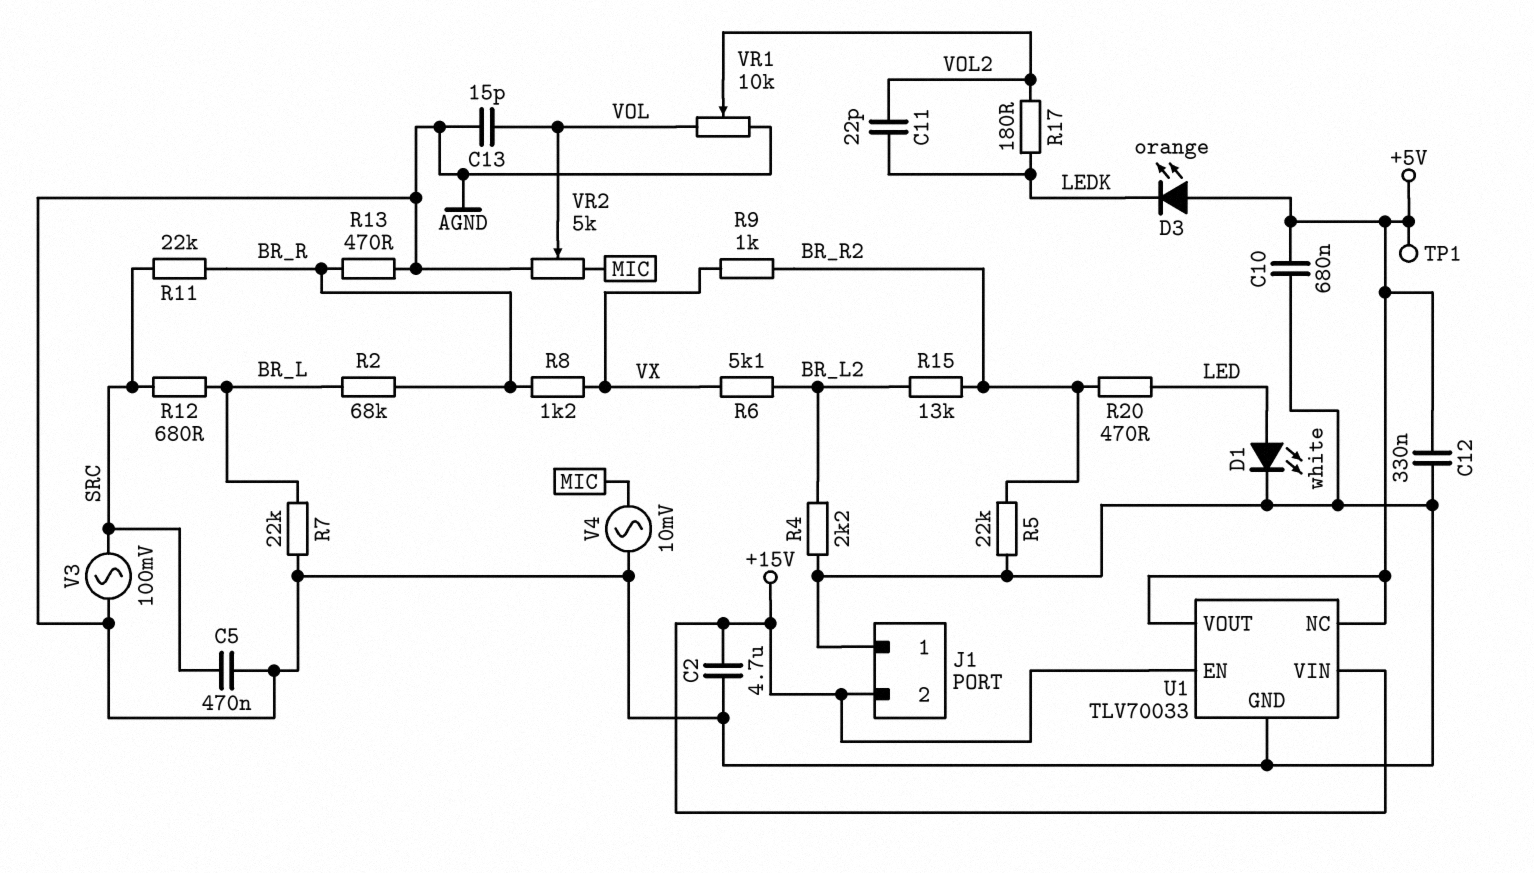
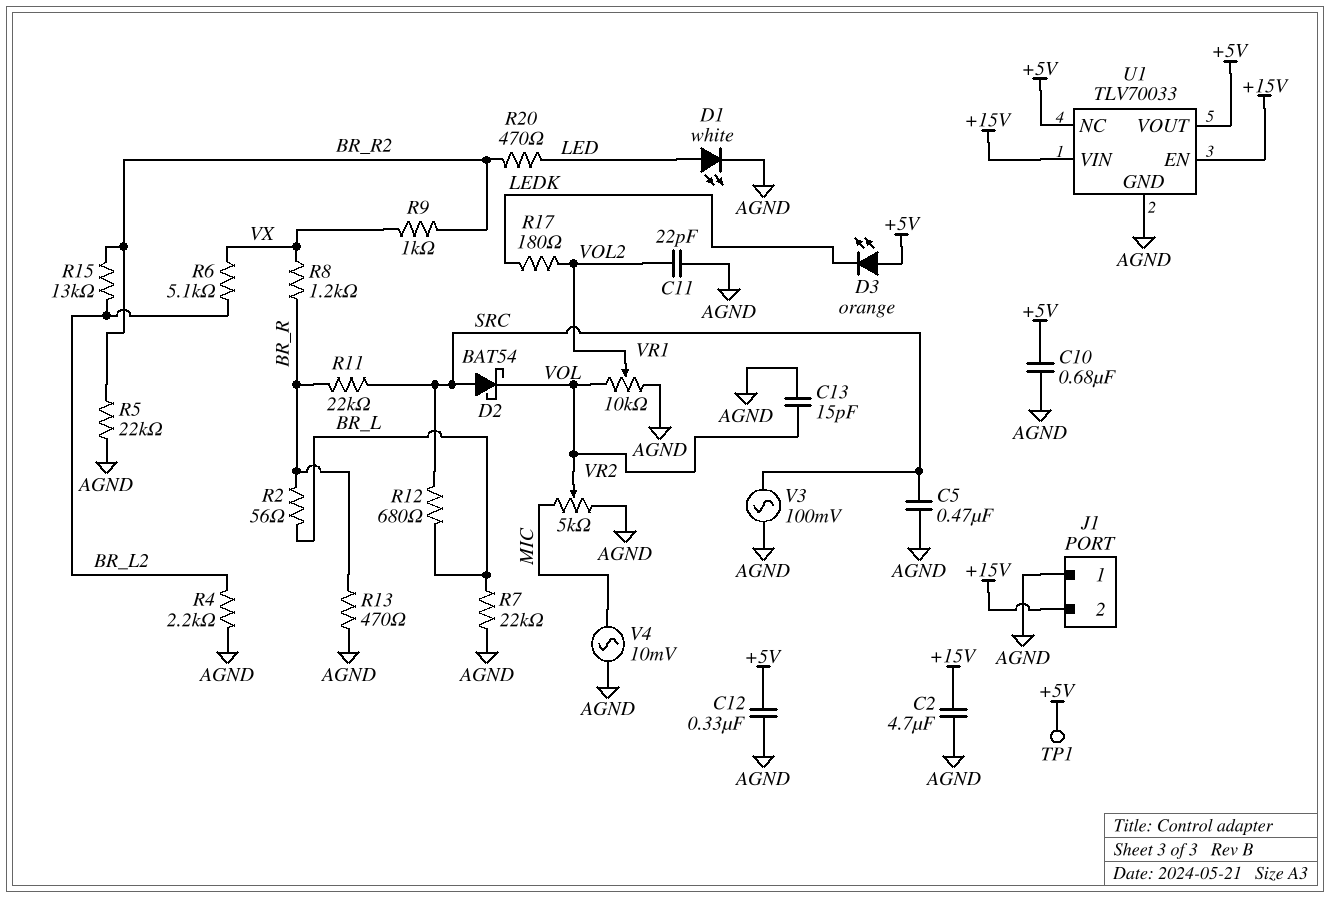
C11: 22pF (LEDK, VOL2) -> 22pF (AGND, VOL2)
D2: none -> schottky BAT54 (A SRC, K VOL)
R2: 68k (BR_L, BR_R) -> 56 (BR_L, BR_R)

